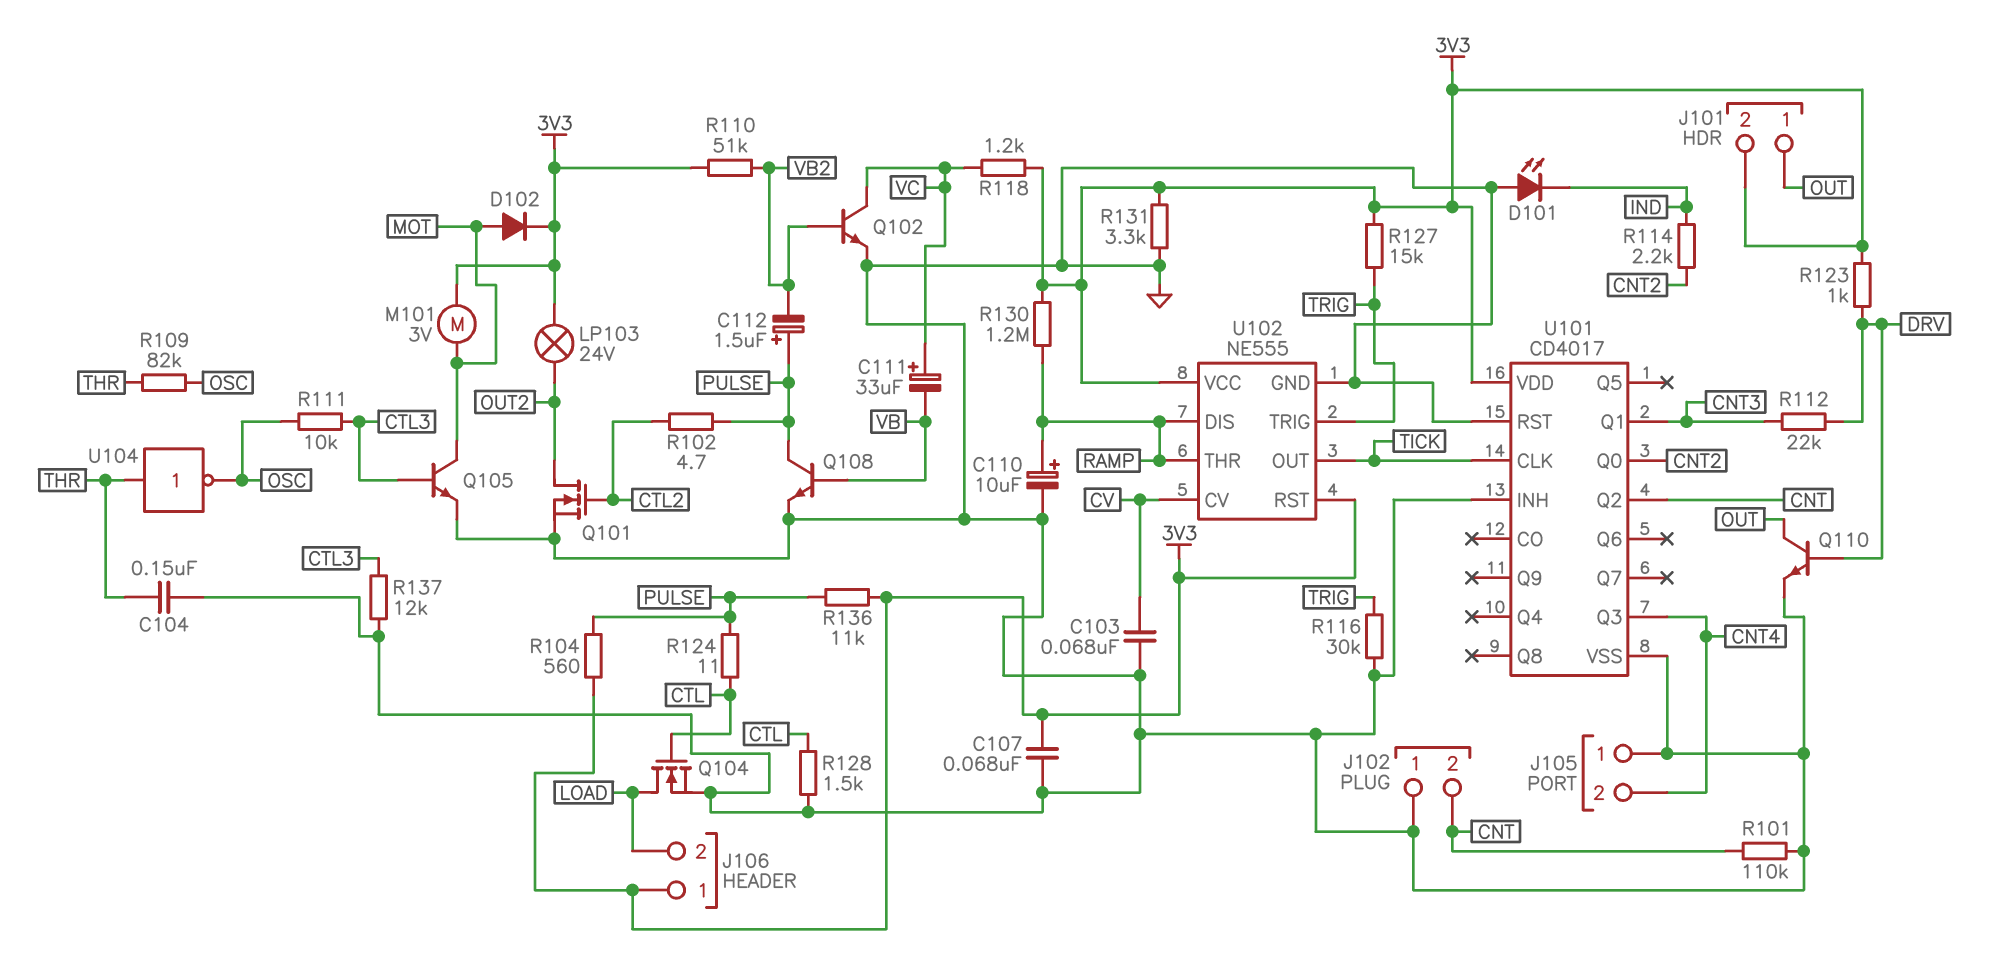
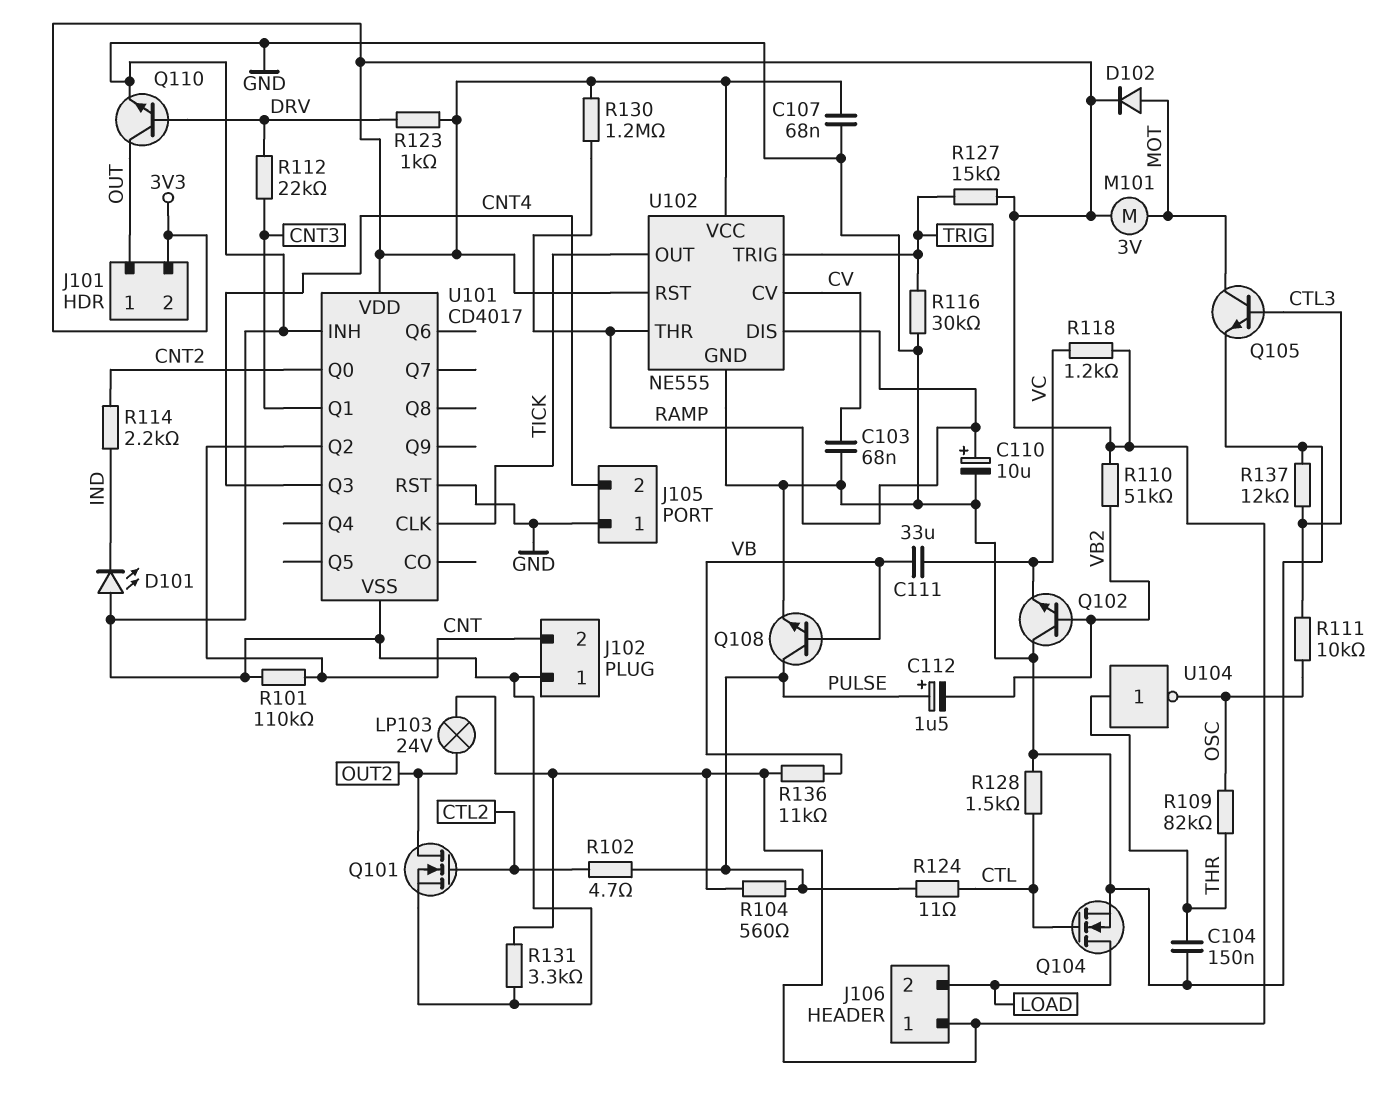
C111: 33uF (plus VC, minus VB) -> 33uF (VB, VC)
Q102: NPN (B VB2, C VC, E GND) -> NPN (B VB2, C GND, E VC)
R136: 11k (3V3, PULSE) -> 11k (3V3, VB)

